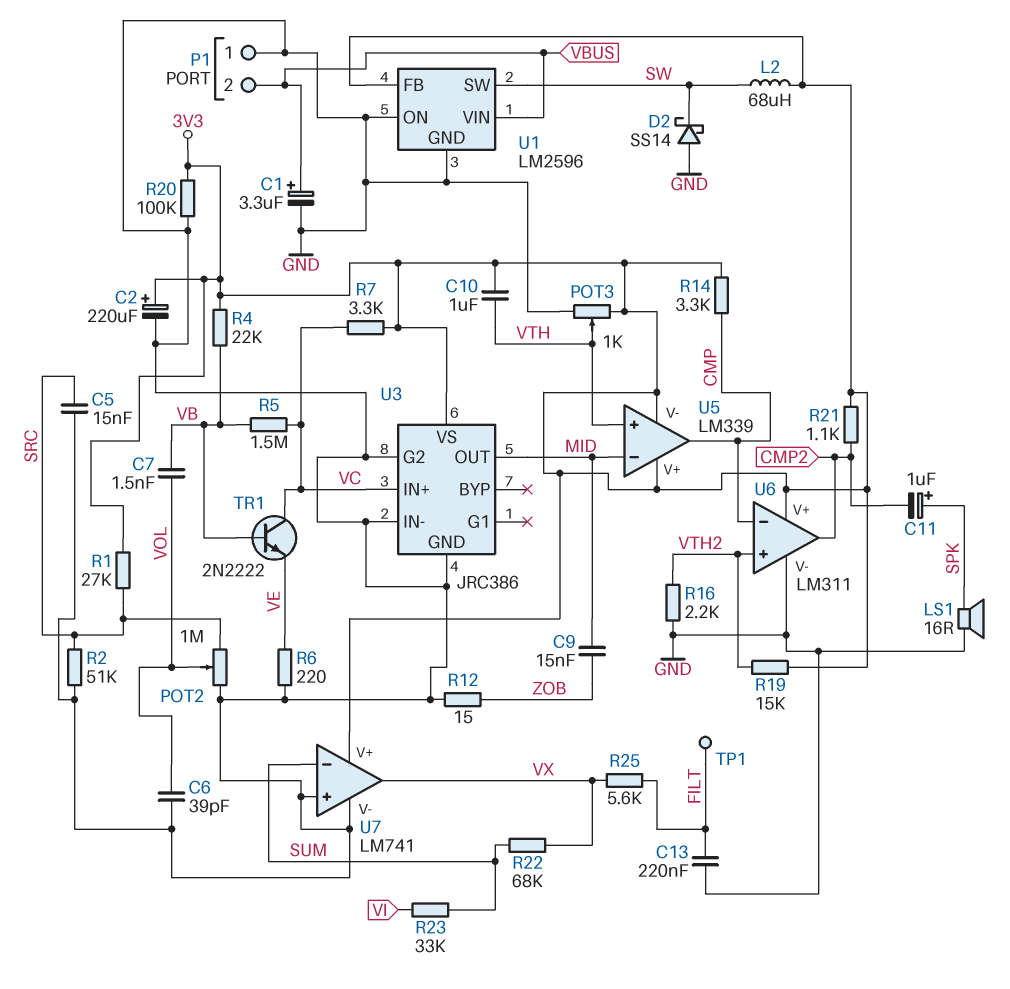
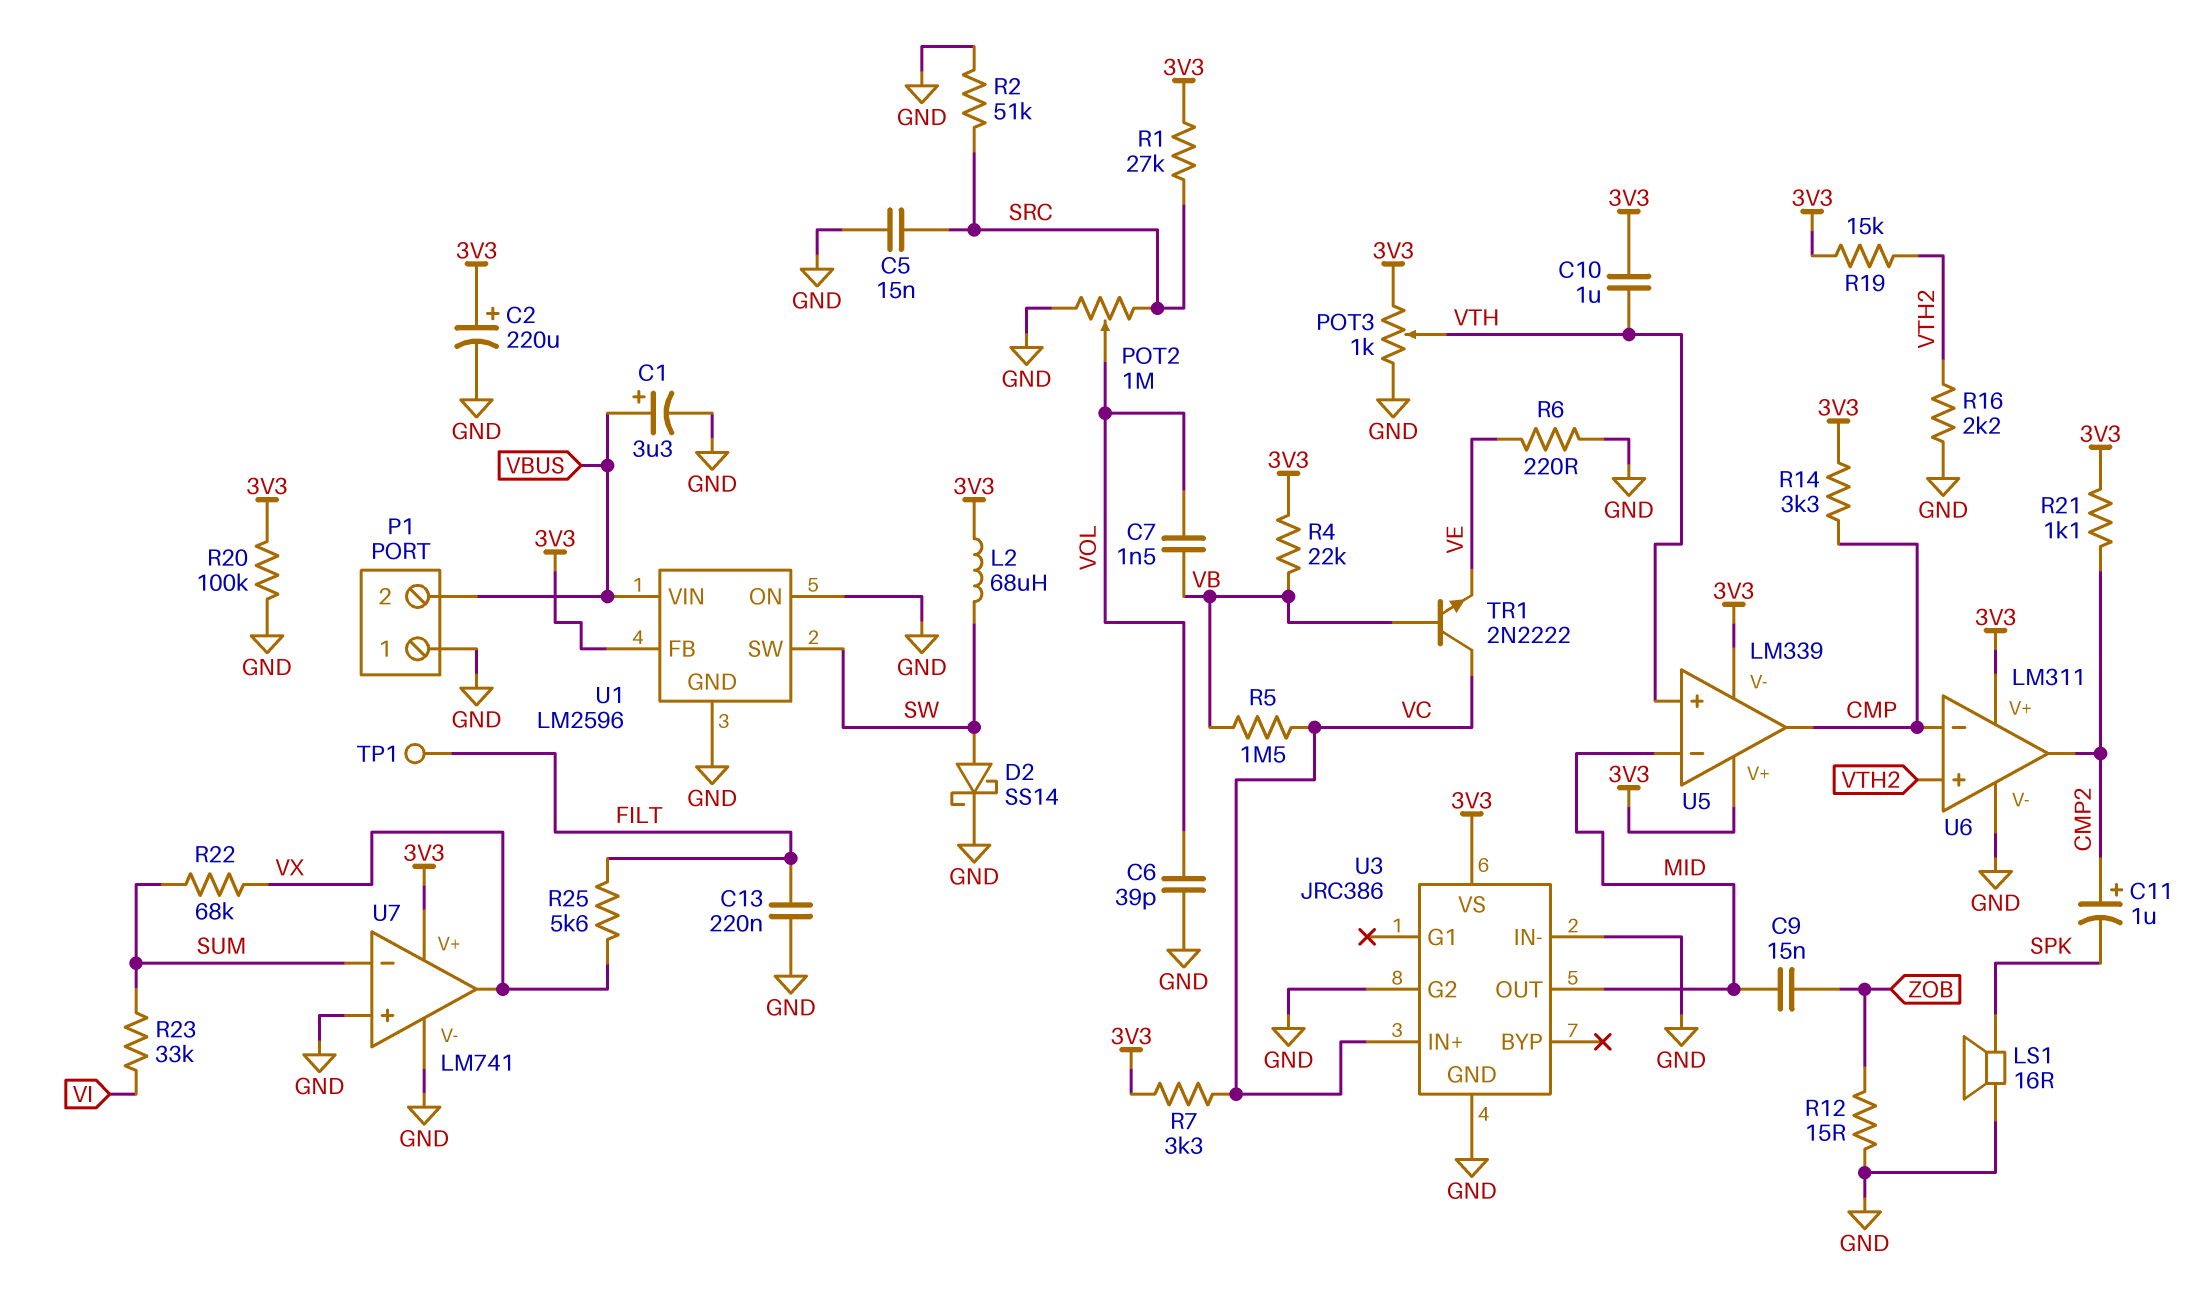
C11: 1uF (plus SPK, minus CMP2) -> 1uF (plus CMP2, minus SPK)
D2: schottky SS14 (A GND, K SW) -> schottky SS14 (A SW, K GND)

